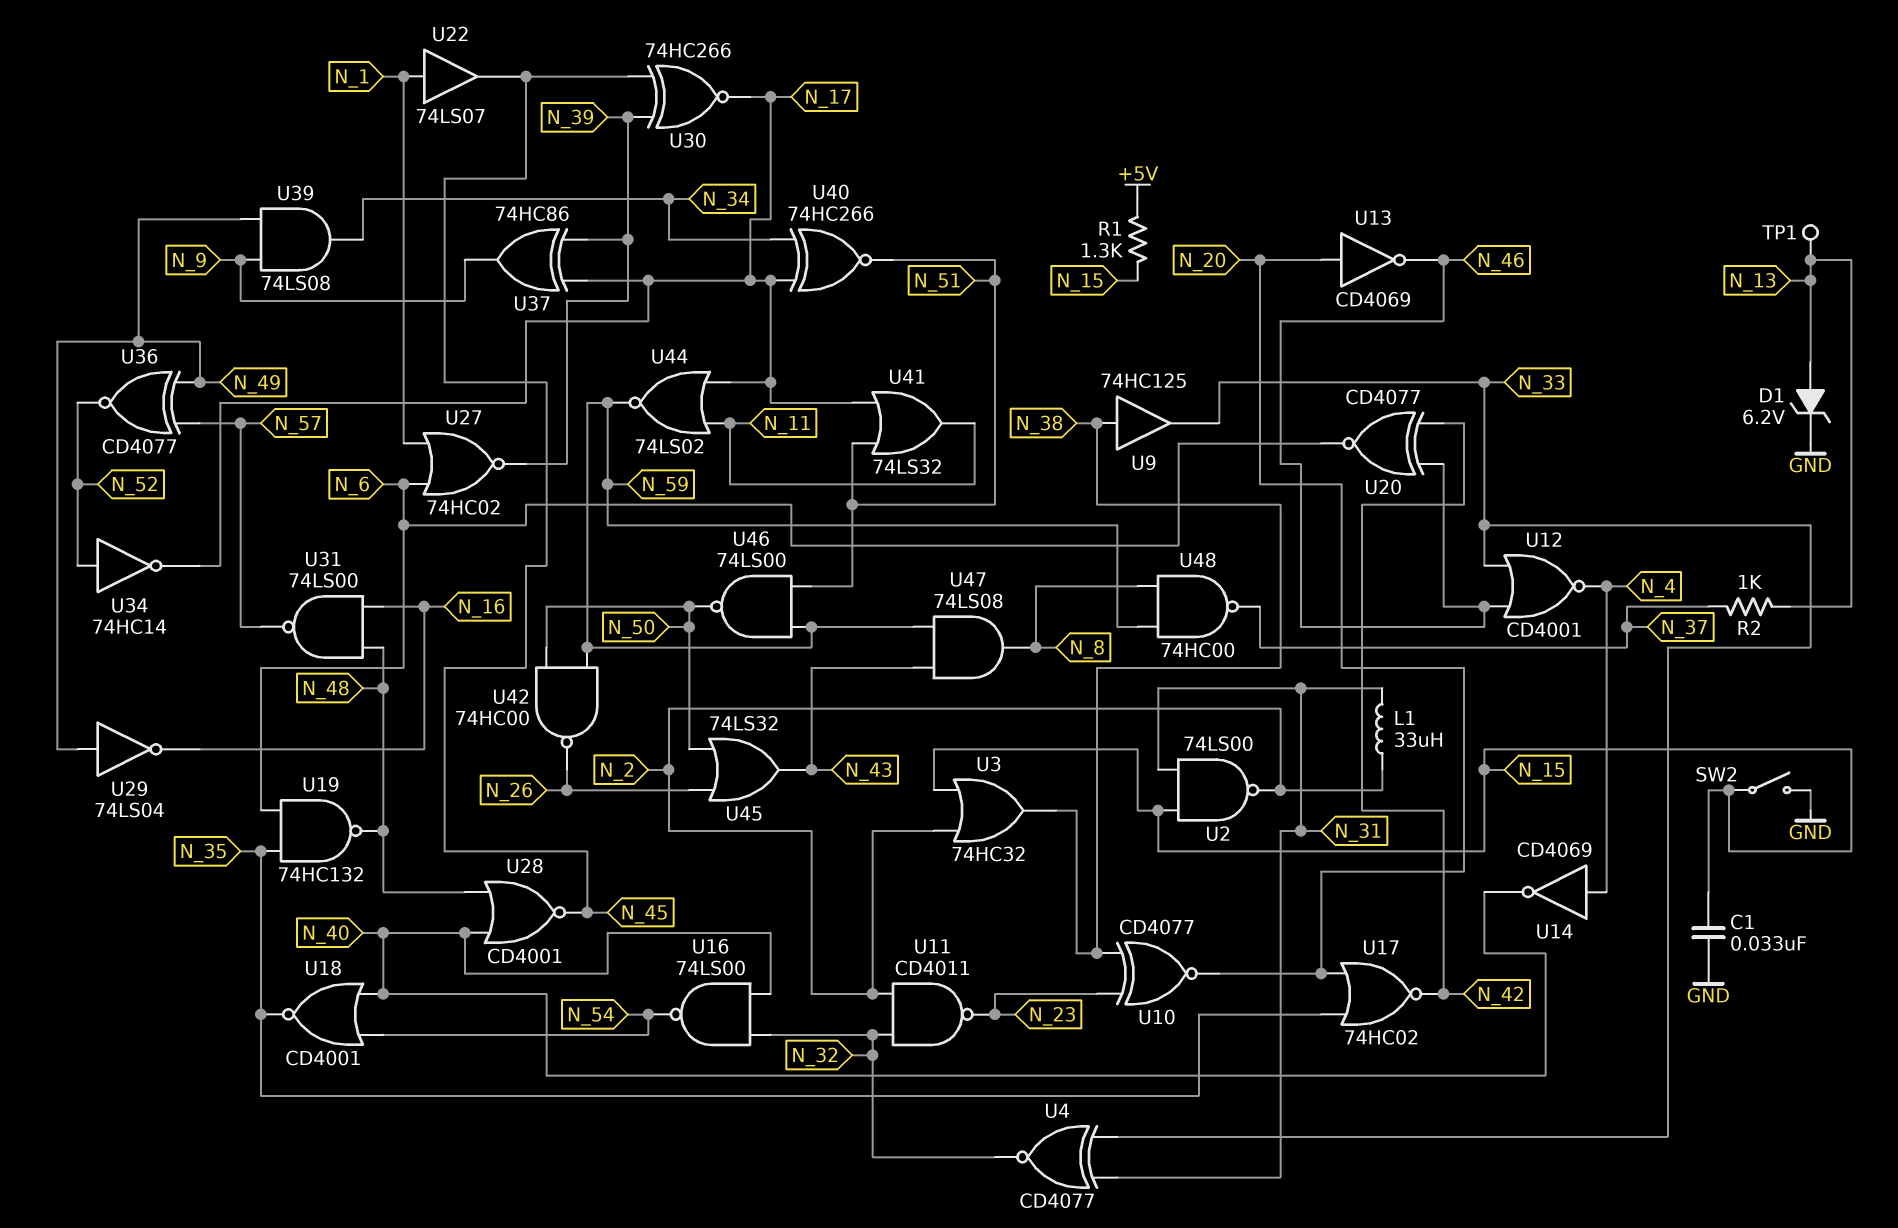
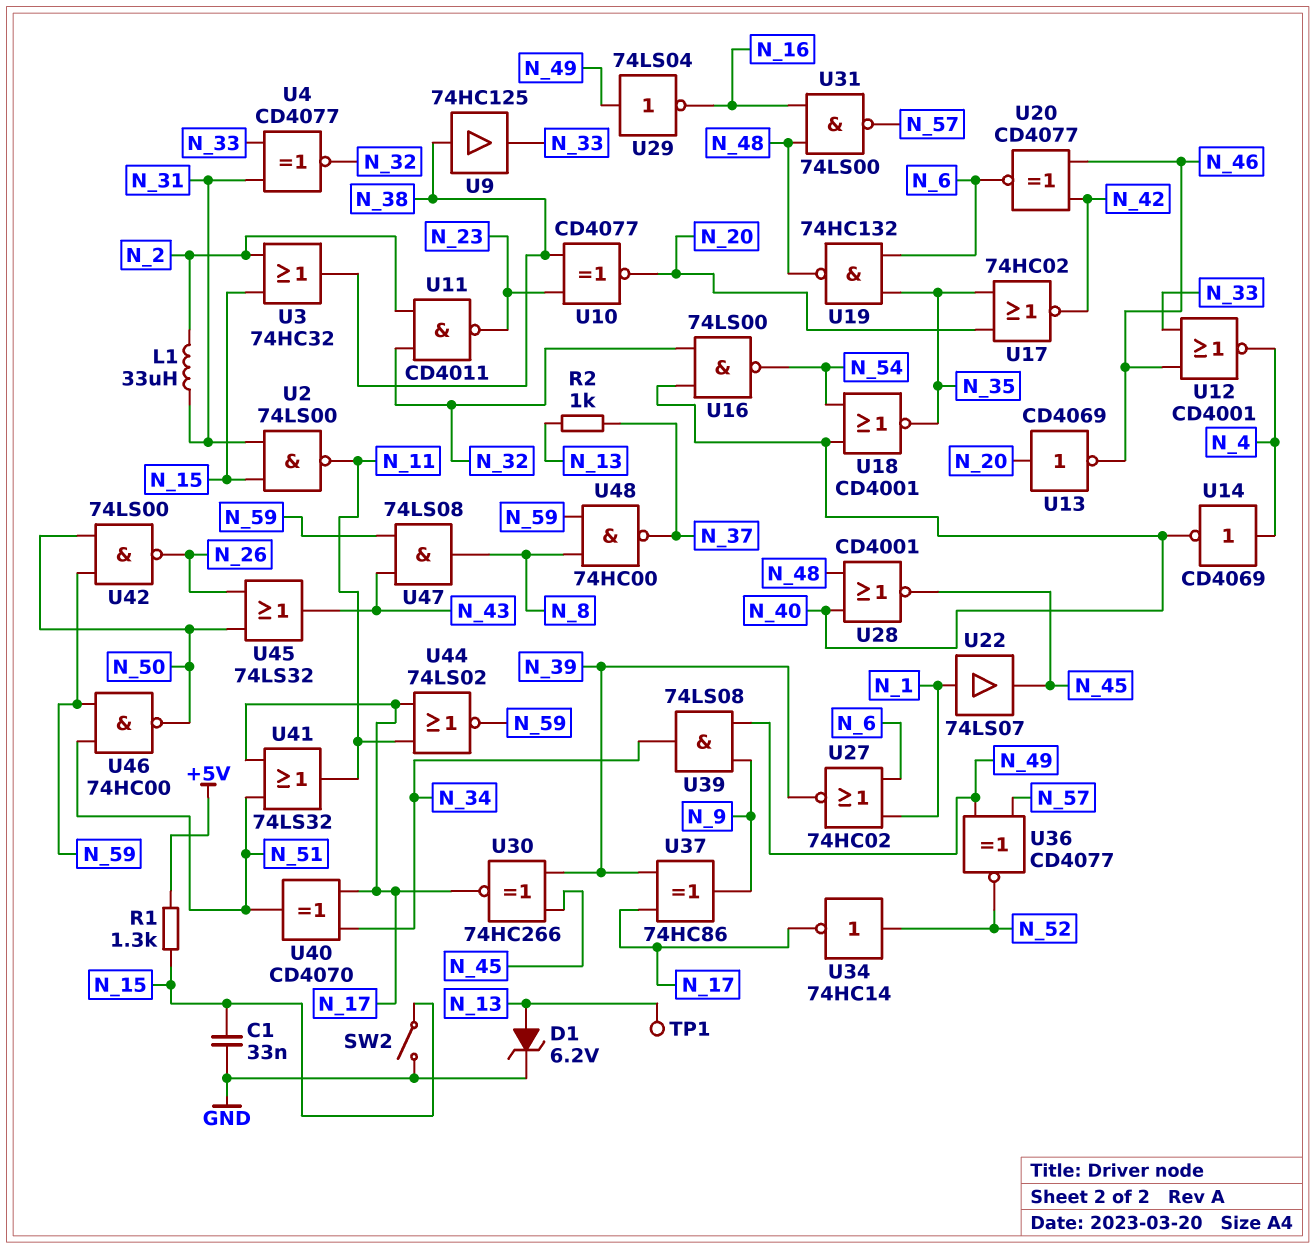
U2: NAND 74LS00 (in N_15, in N_31, out N_2) -> NAND 74LS00 (in N_15, in N_31, out N_11)
U40: XNOR 74HC266 (in N_17, in N_34, out N_51) -> XOR CD4070 (in N_17, in N_34, out N_51)
U42: NAND 74HC00 (in N_50, in N_59, out N_26) -> NAND 74LS00 (in N_50, in N_59, out N_26)
U46: NAND 74LS00 (in N_51, in N_59, out N_50) -> NAND 74HC00 (in N_51, in N_59, out N_50)

